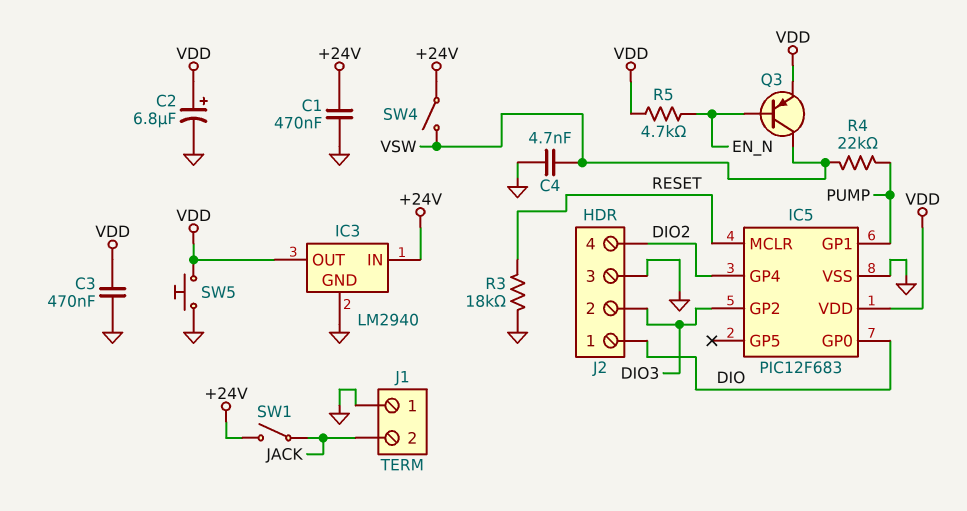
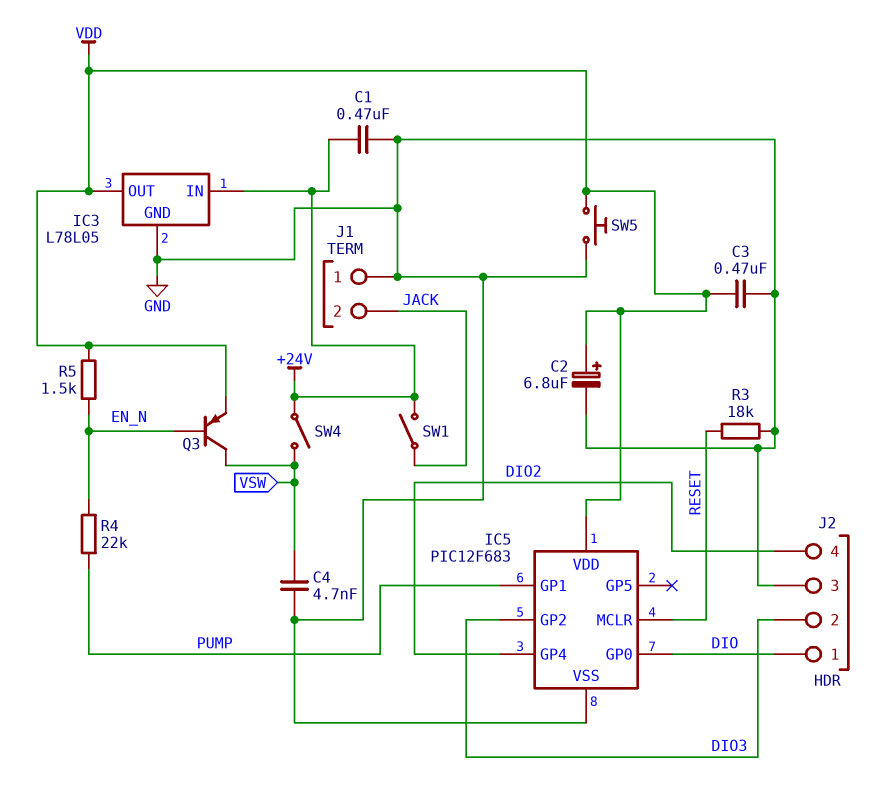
IC3: LM2940 -> L78L05
R4: 22k (PUMP, VSW) -> 22k (EN_N, PUMP)
R5: 4.7k (EN_N, VDD) -> 1.5k (EN_N, VDD)

